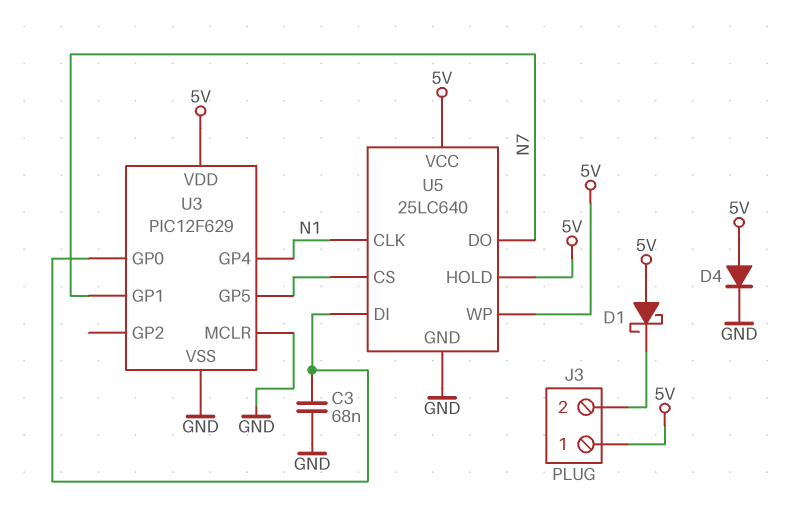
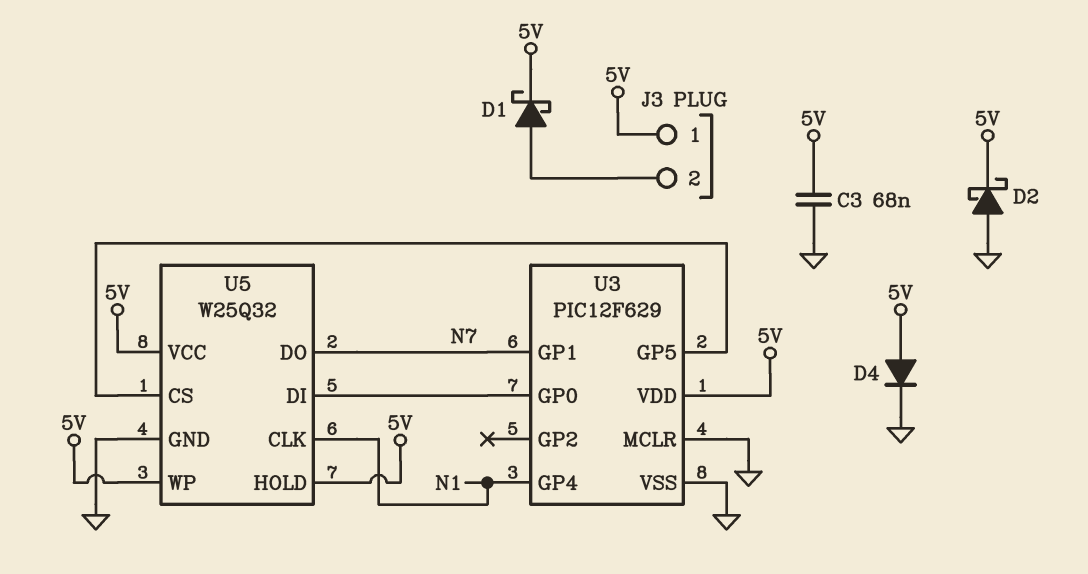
C3: 68nF (GND, U3/GP0) -> 68nF (5V, GND)
D1: schottky (A 5V, K J3/2) -> schottky (A J3/2, K 5V)
D2: none -> schottky (A GND, K 5V)
U5: 25LC640 -> W25Q32

